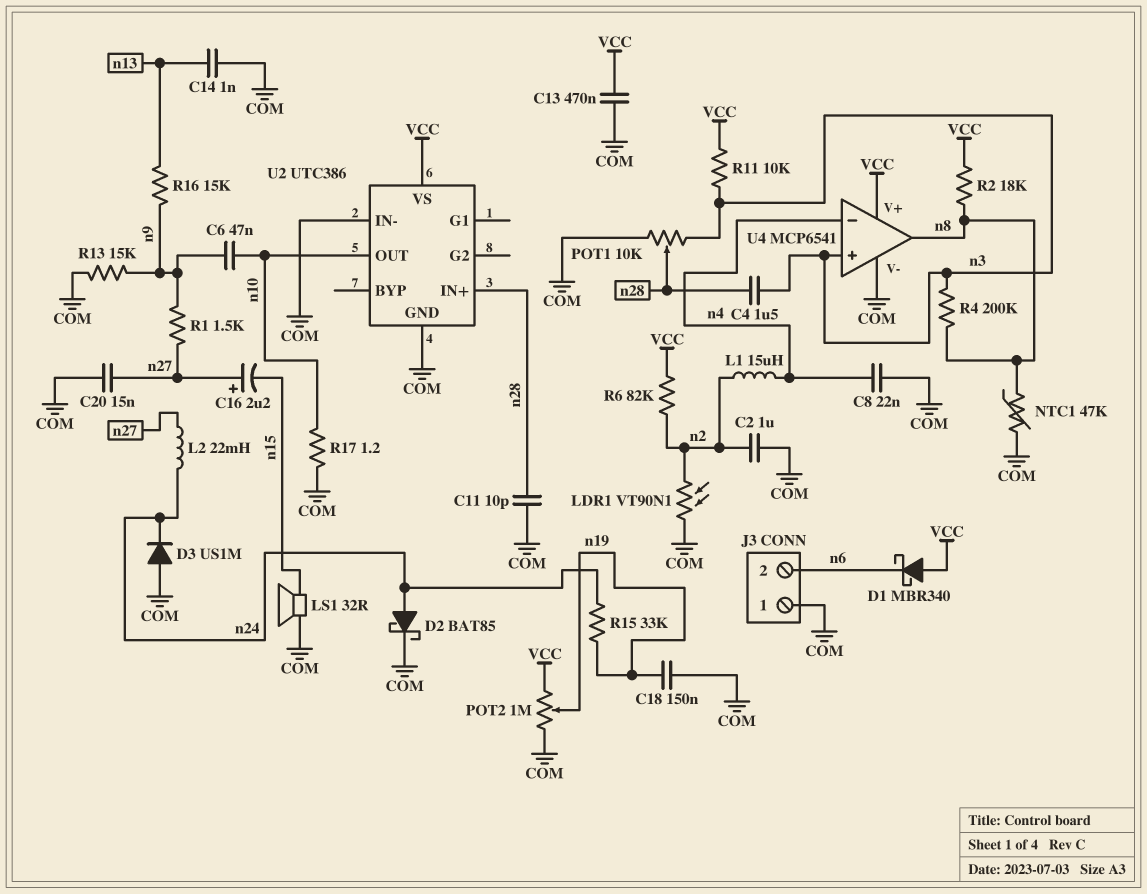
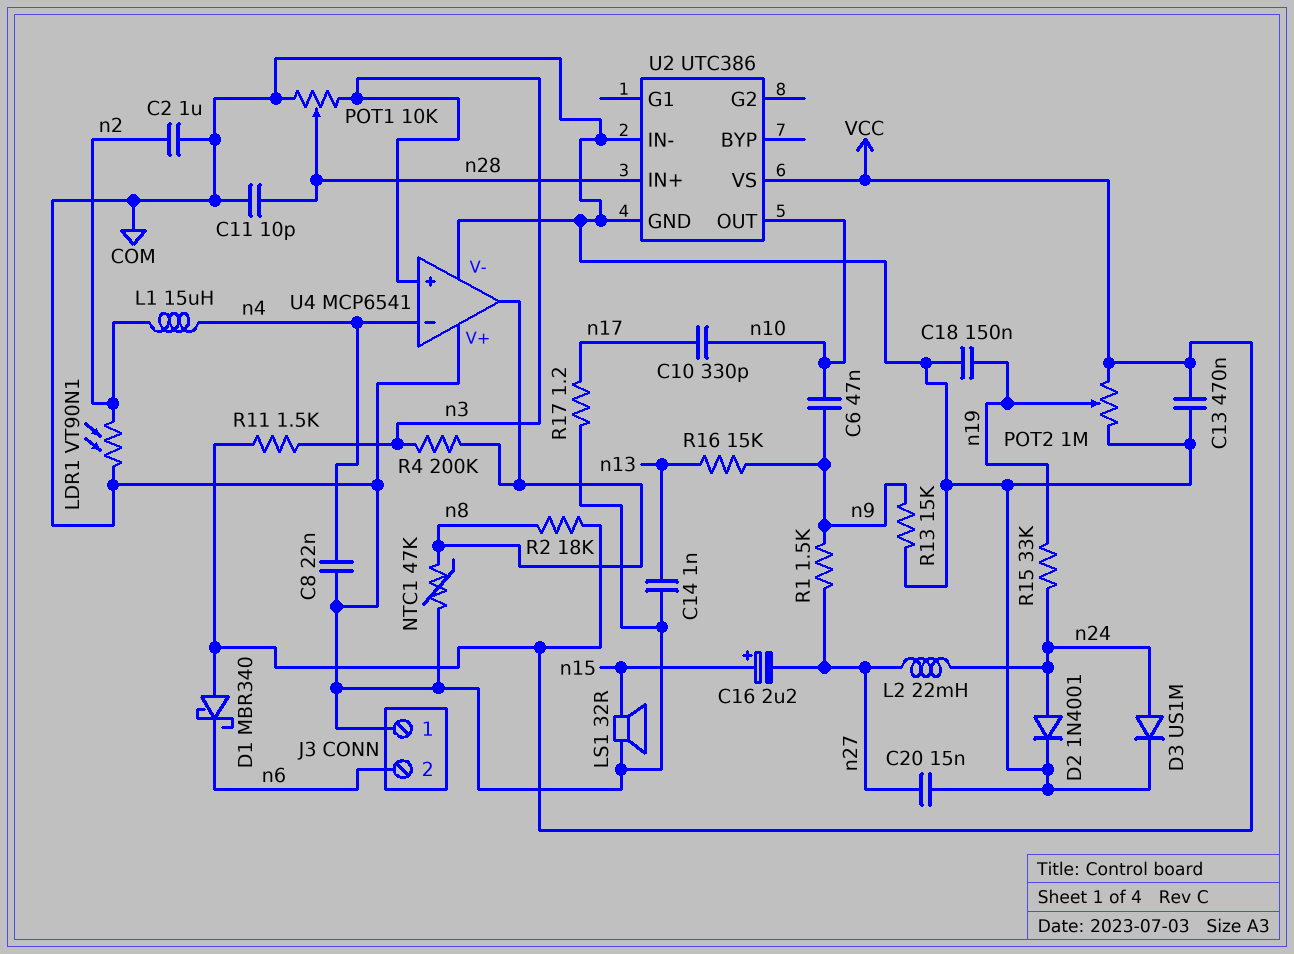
C4: 1.5uF (n3, n28) -> none
C10: none -> 330pF (n10, n17)
C16: 2.2uF (plus n27, minus n15) -> 2.2uF (plus n15, minus n27)
D2: schottky BAT85 (A n24, K COM) -> diode 1N4001 (A n24, K COM)
D3: diode US1M (A COM, K n24) -> diode US1M (A n24, K COM)
R6: 82k (VCC, n2) -> none
R11: 10k (VCC, n3) -> 1.5k (VCC, n3)
R17: 1.2 (COM, n10) -> 1.2 (COM, n17)
U4 pin V+: VCC -> COM

